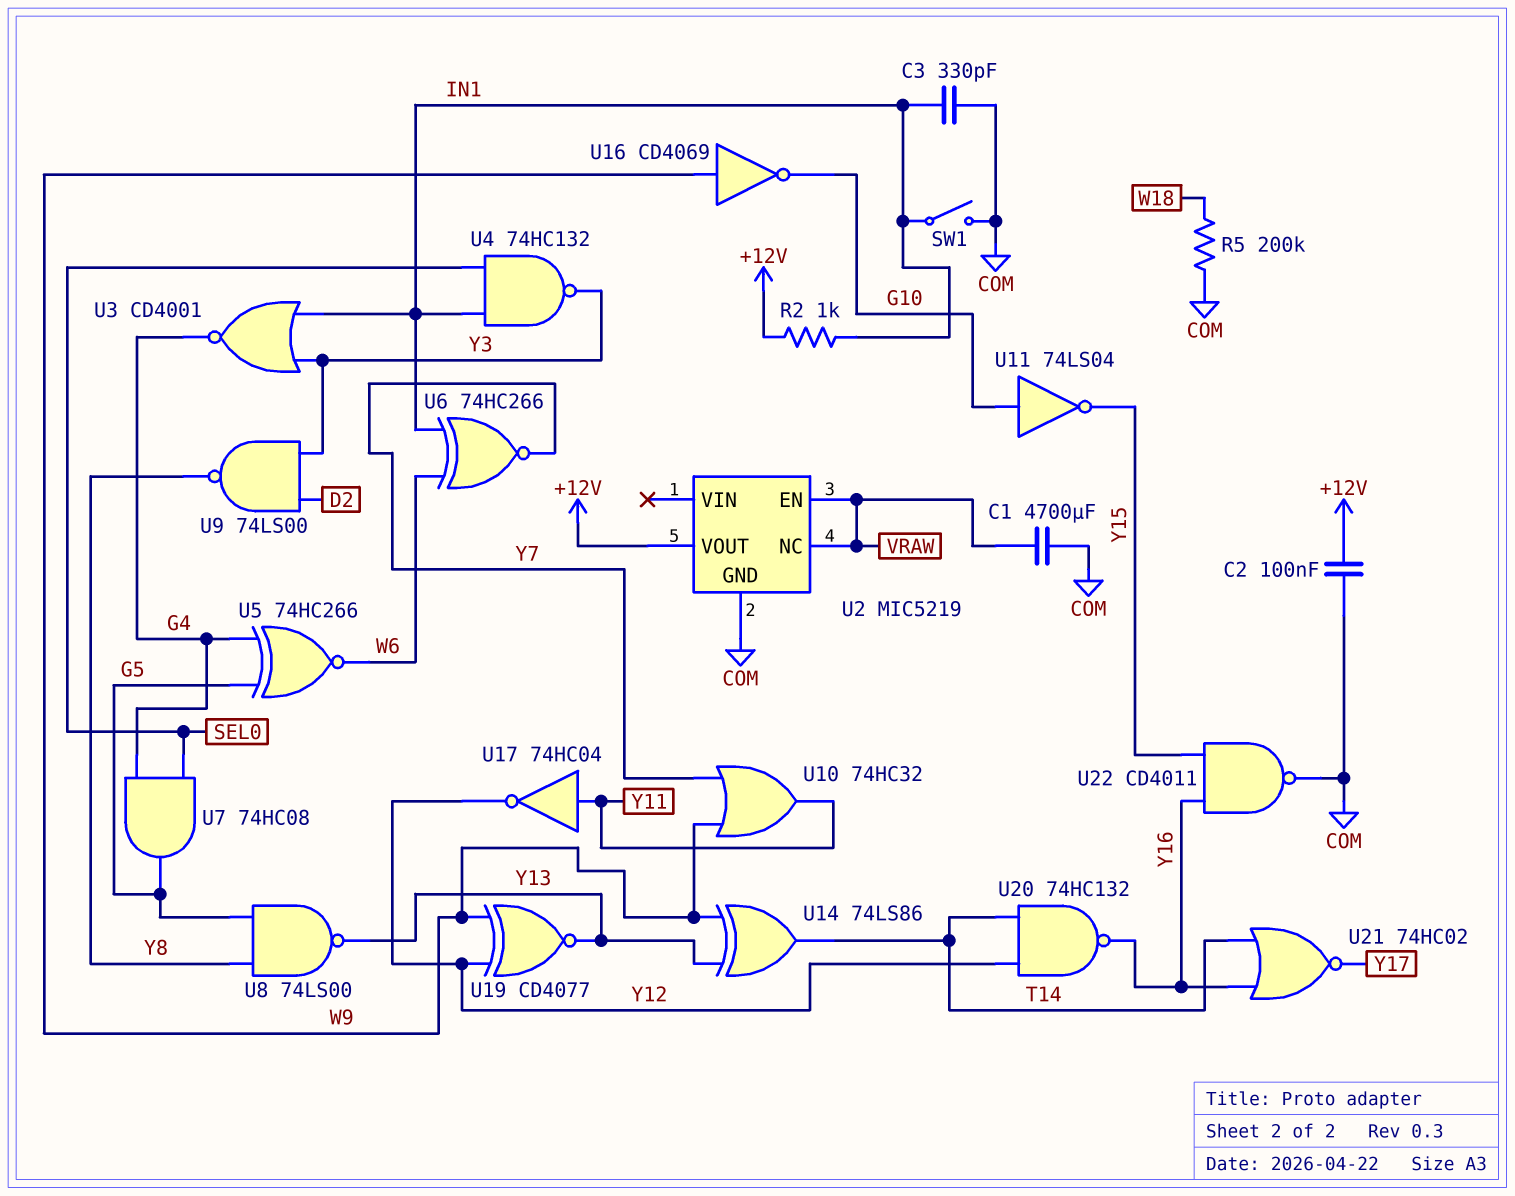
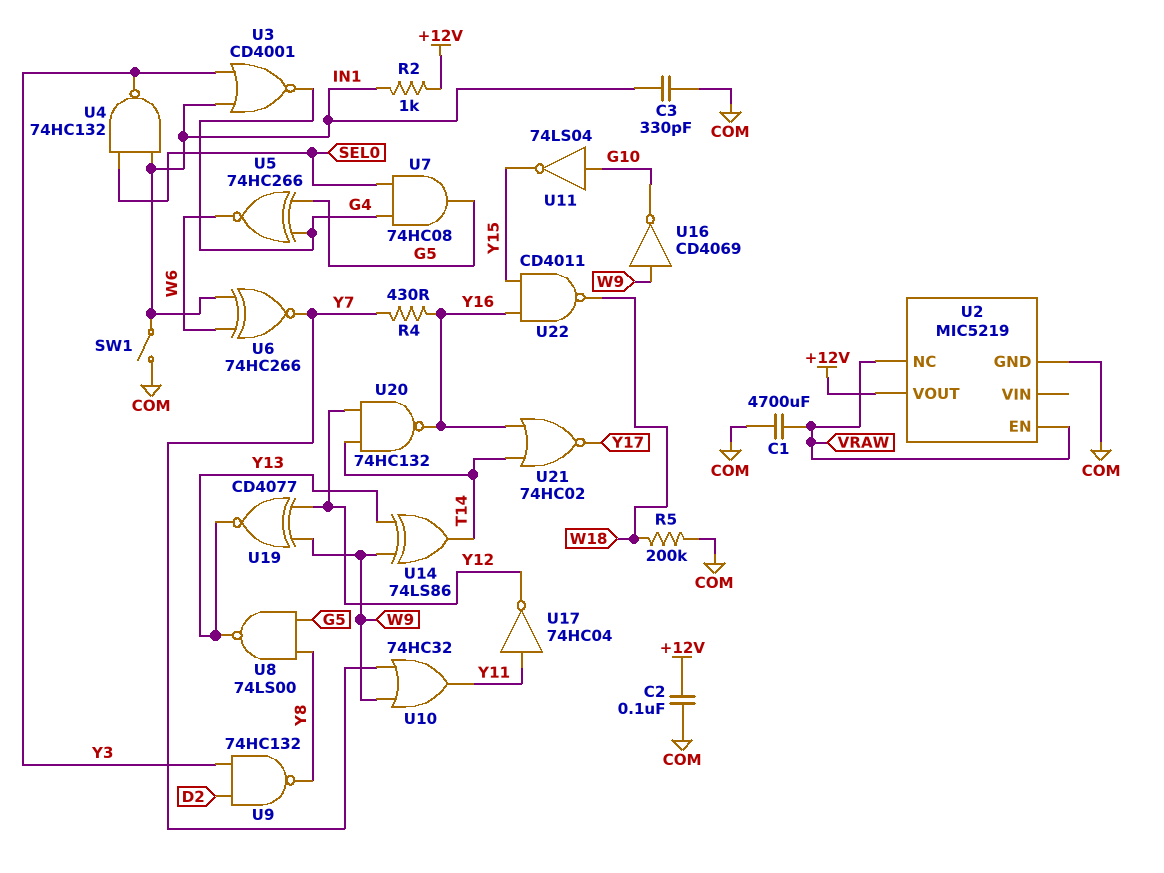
R4: none -> 430 (Y7, Y16)
U9: NAND 74LS00 (in D2, in Y3, out Y8) -> NAND 74HC132 (in D2, in Y3, out Y8)
U22: NAND CD4011 (in Y15, in Y16, out COM) -> NAND CD4011 (in Y15, in Y16, out W18)

